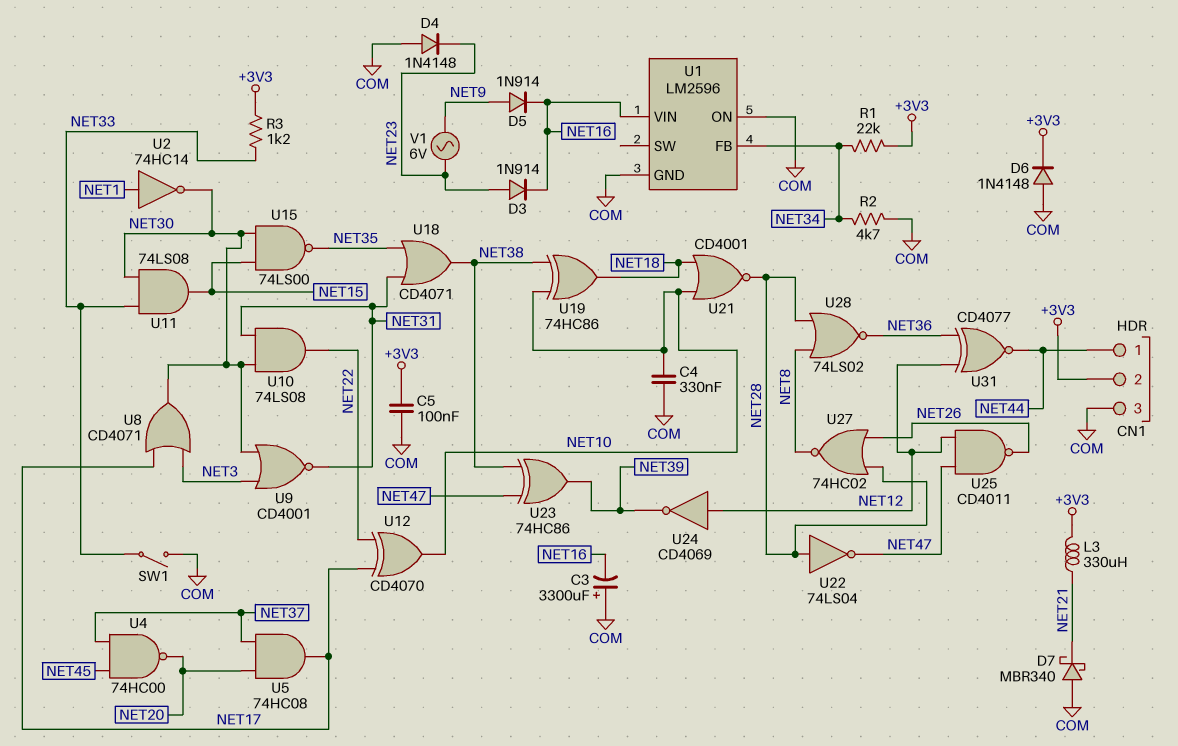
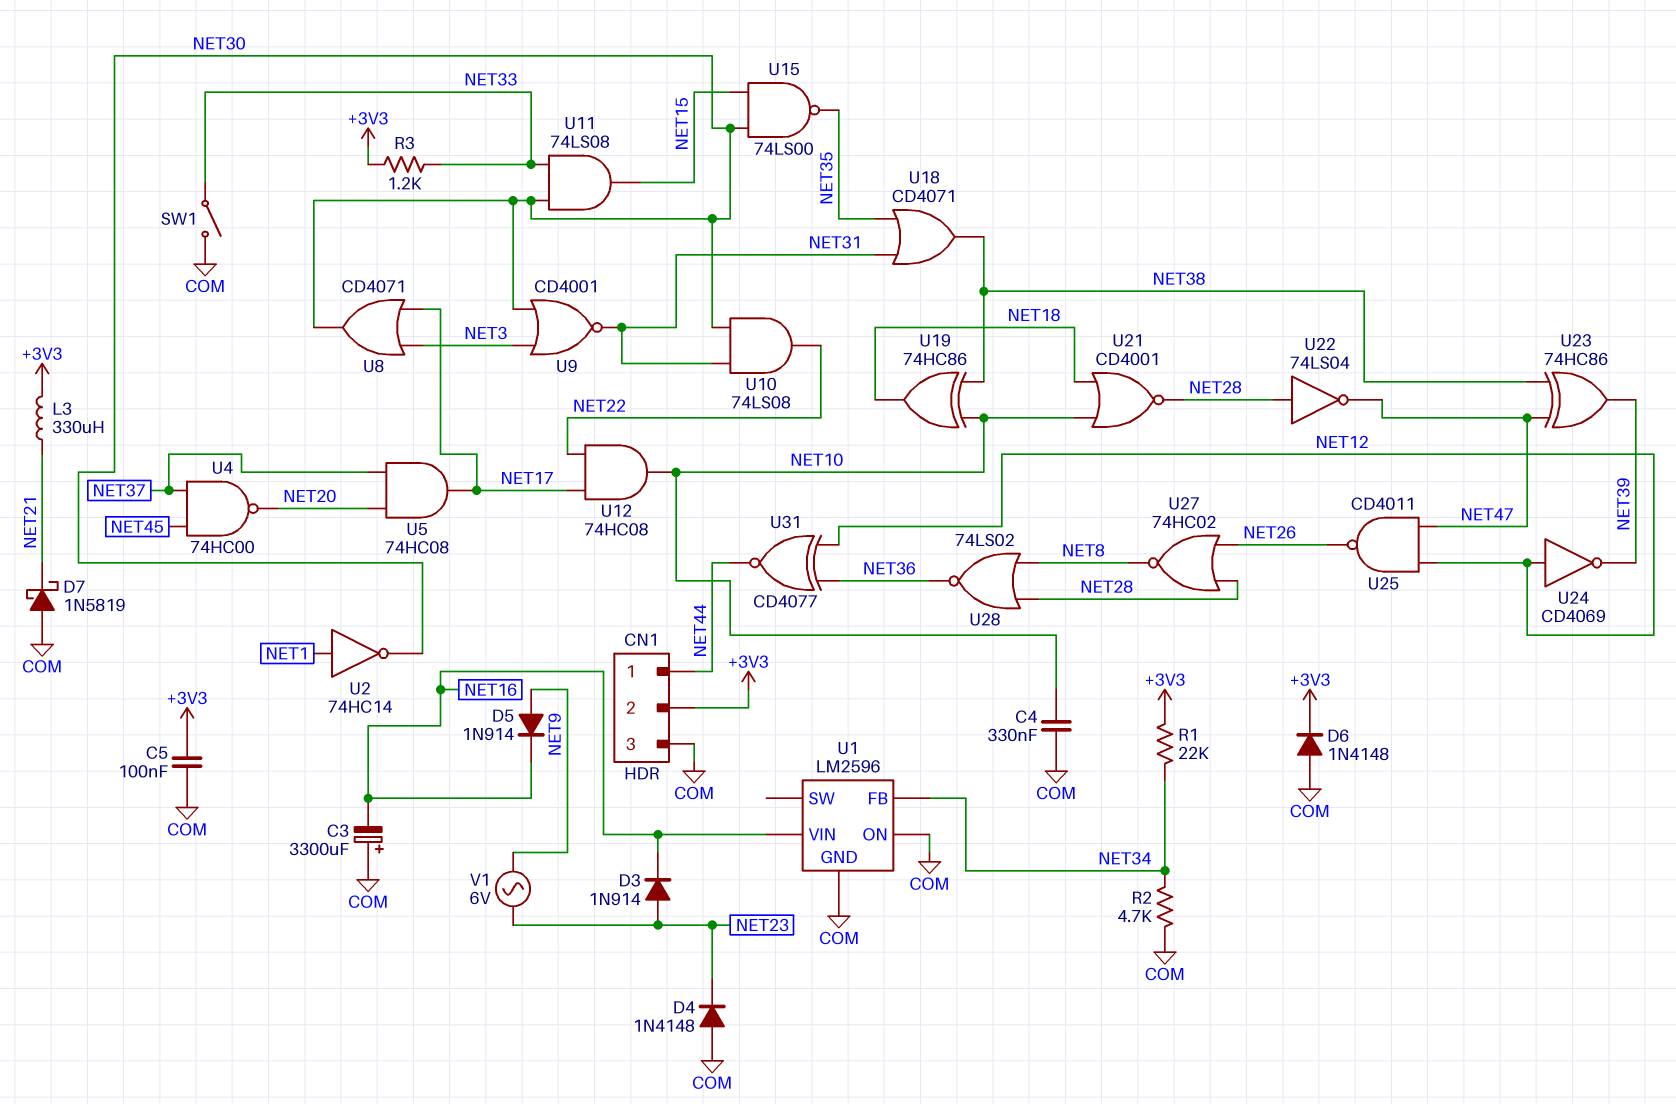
D7: schottky MBR340 (A COM, K NET21) -> schottky 1N5819 (A COM, K NET21)
U12: XOR CD4070 (in NET17, in NET22, out NET10) -> AND 74HC08 (in NET17, in NET22, out NET10)

